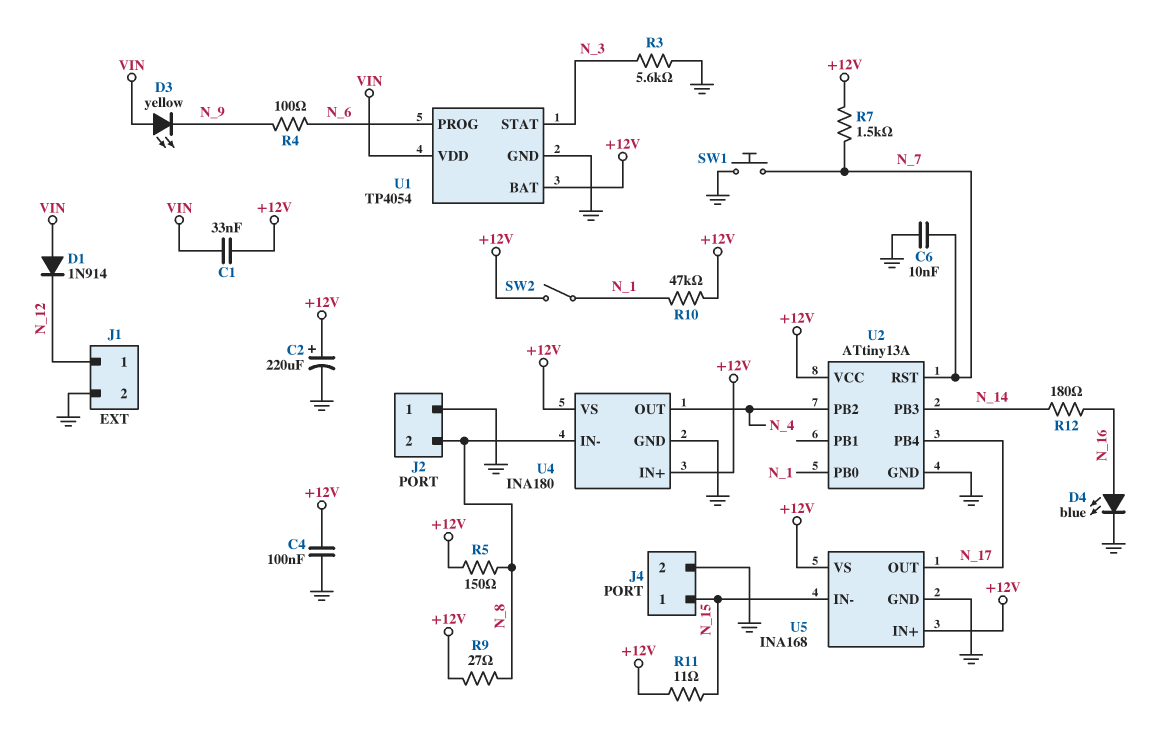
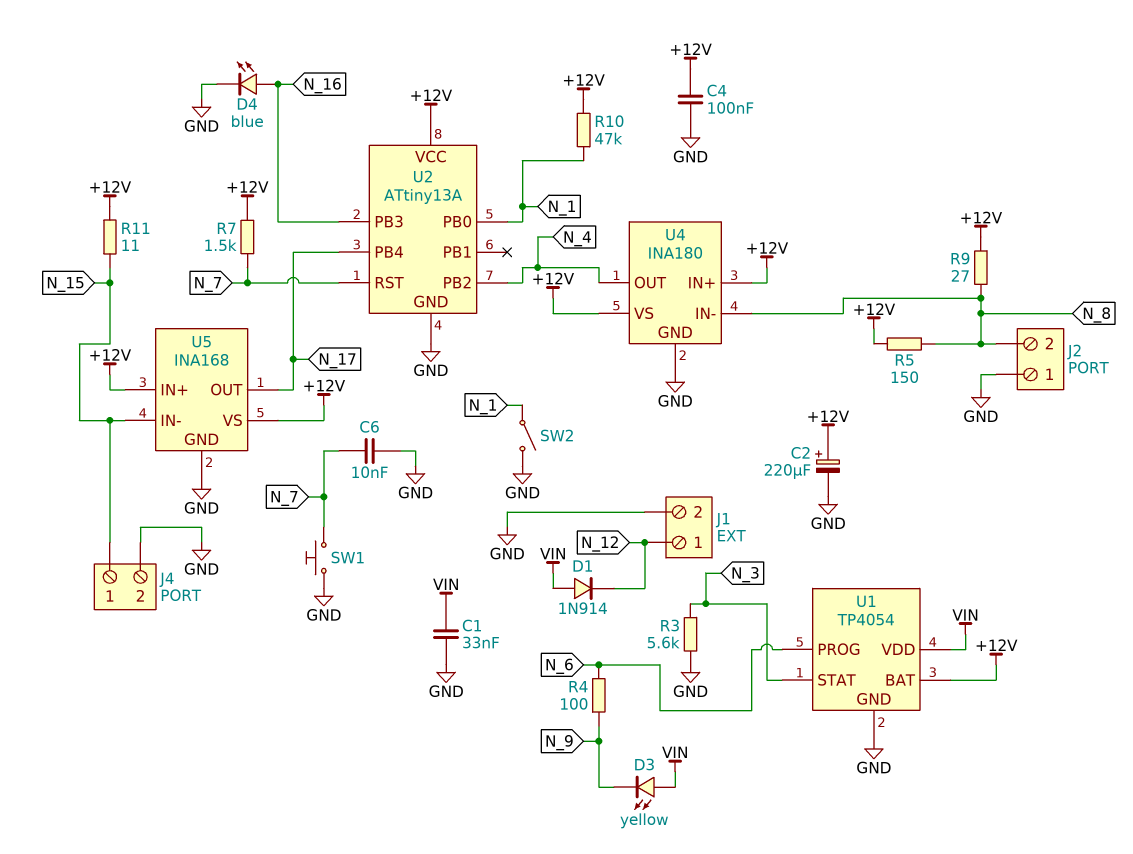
C1: 33nF (+12V, VIN) -> 33nF (GND, VIN)
R12: 180 (N_14, N_16) -> none
SW2: switch (+12V, N_1) -> switch (GND, N_1)
U2 pin PB3: N_14 -> N_16

